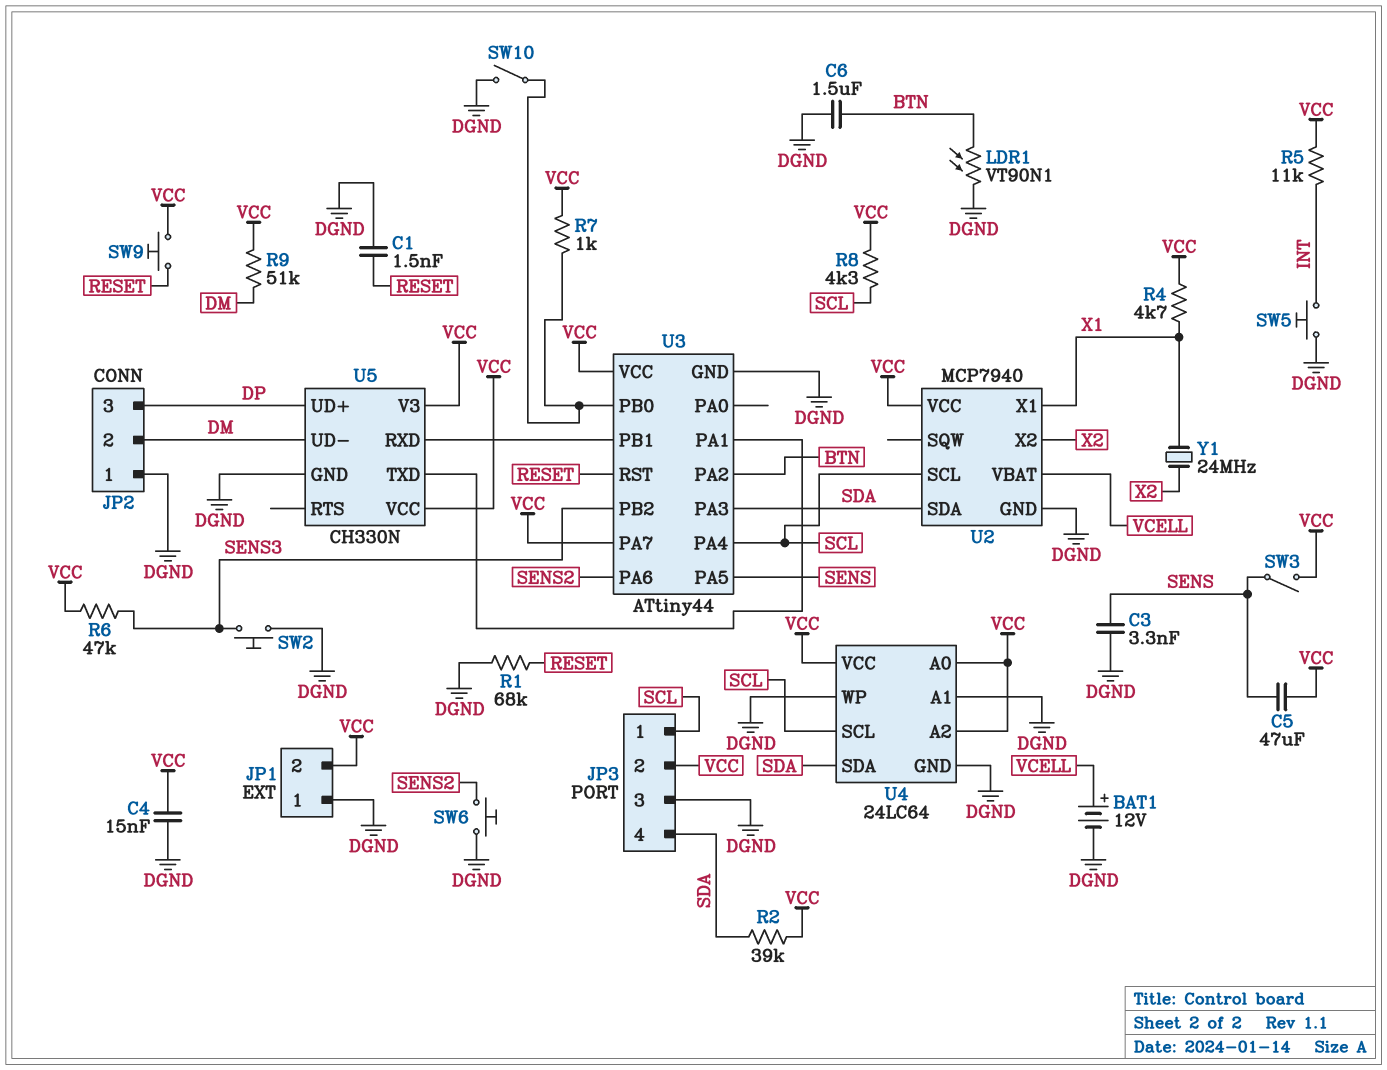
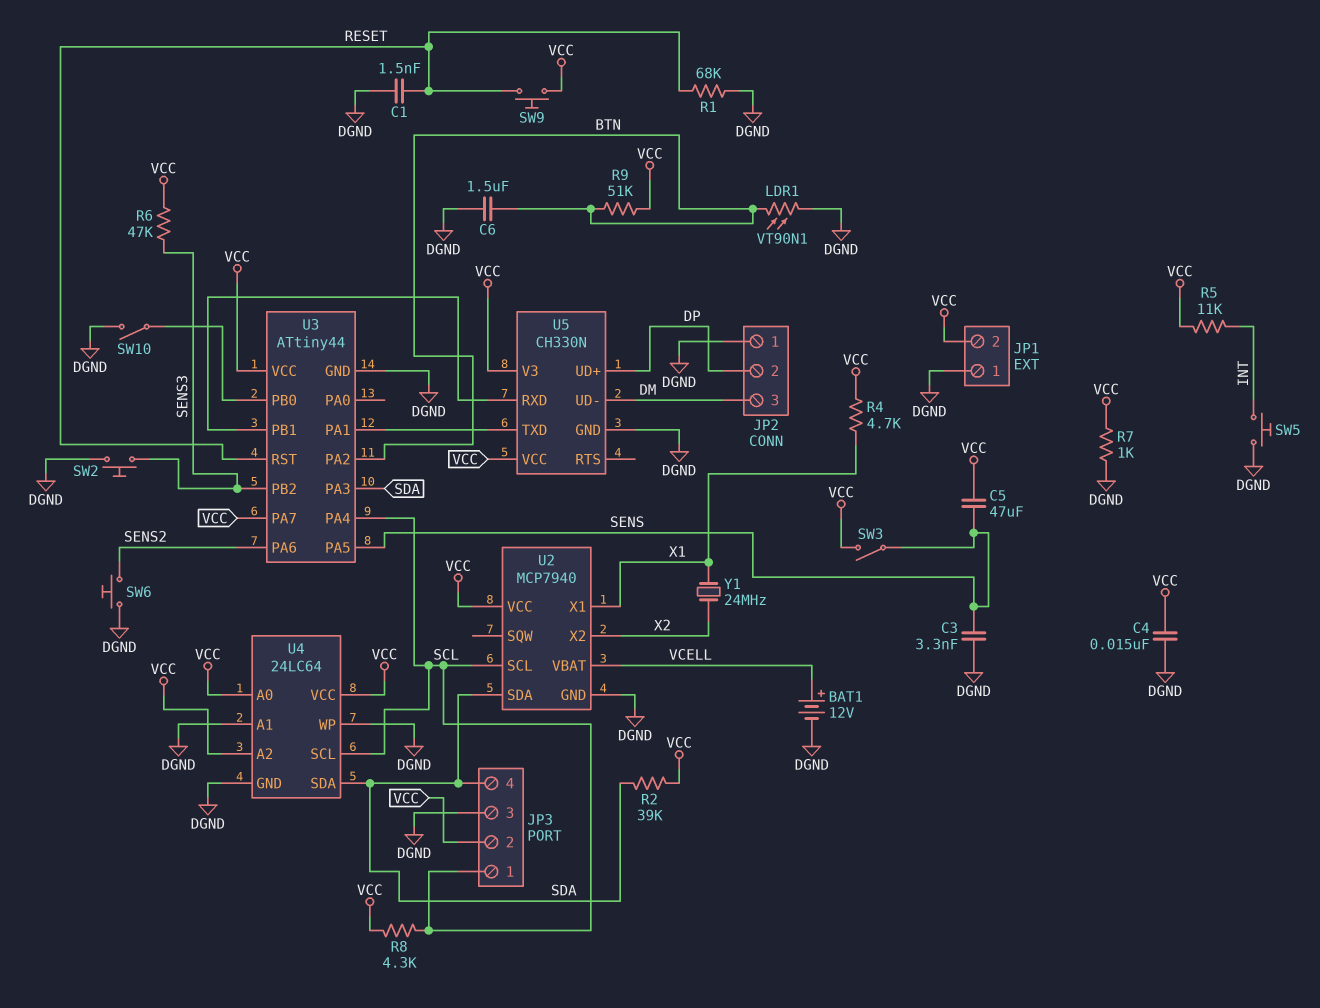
JP2 pin 2: DM -> DP
JP2 pin 3: DP -> DM
R7: 1k (U3/PB0, VCC) -> 1k (DGND, VCC)
R9: 51k (DM, VCC) -> 51k (BTN, VCC)

